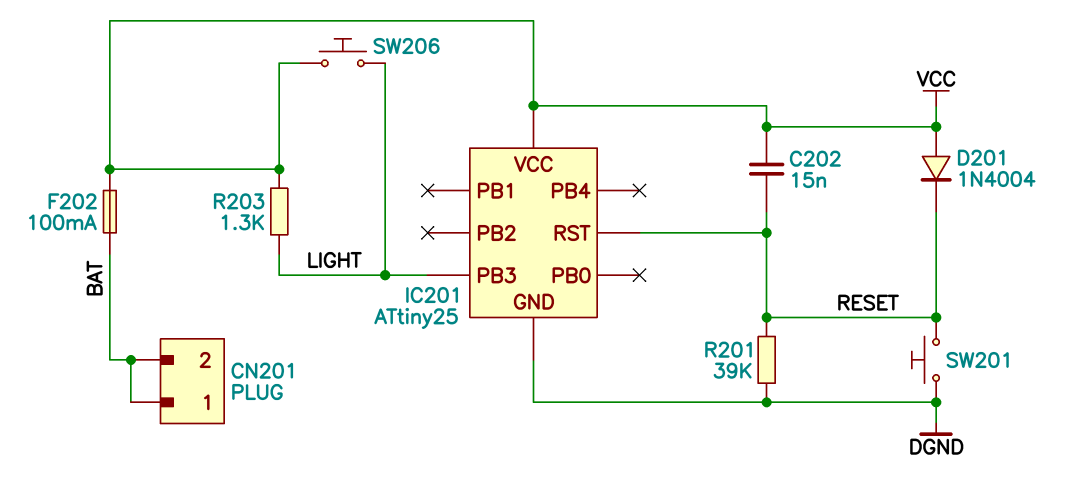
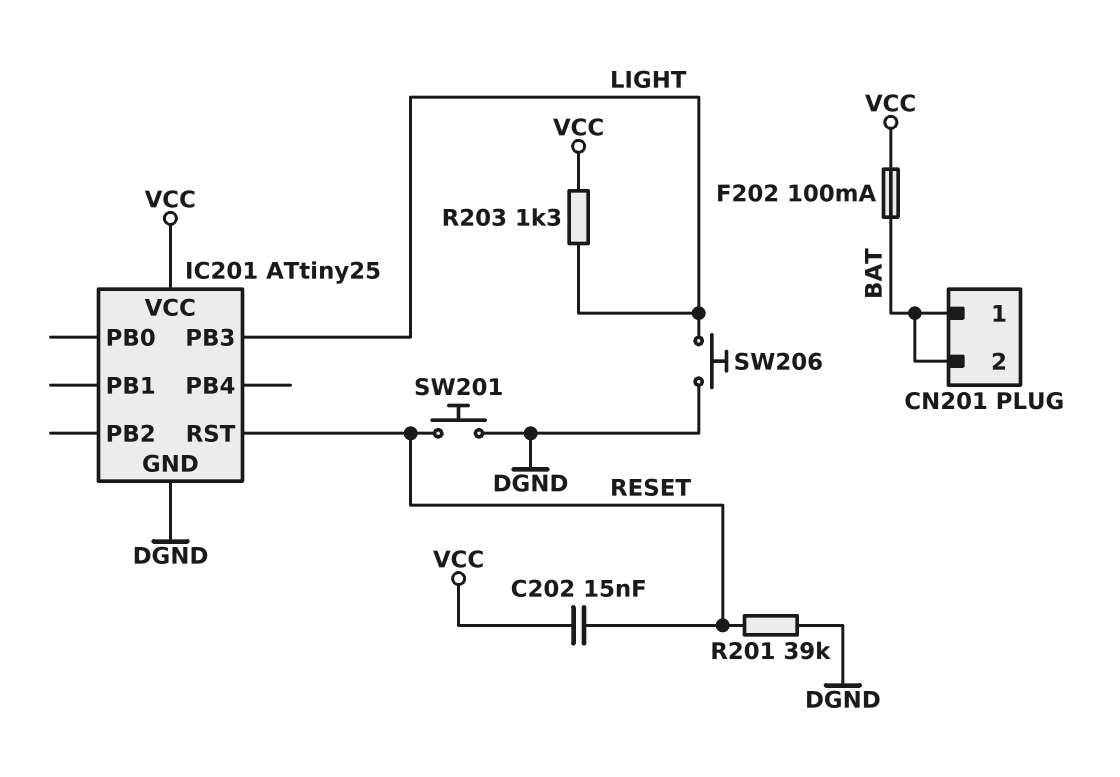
D201: diode 1N4004 (A VCC, K RESET) -> none
SW206: button (LIGHT, VCC) -> button (DGND, LIGHT)

